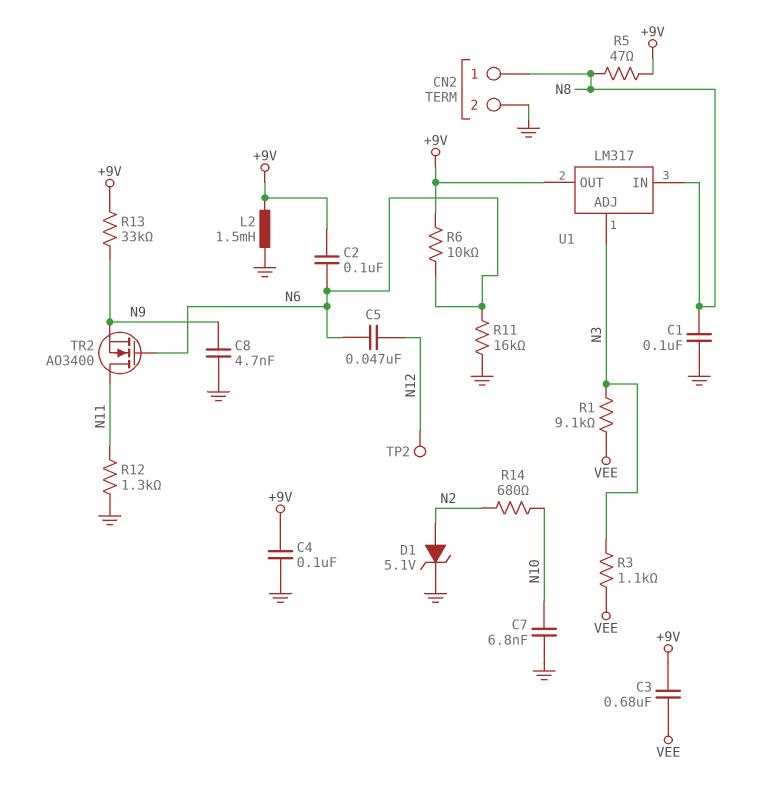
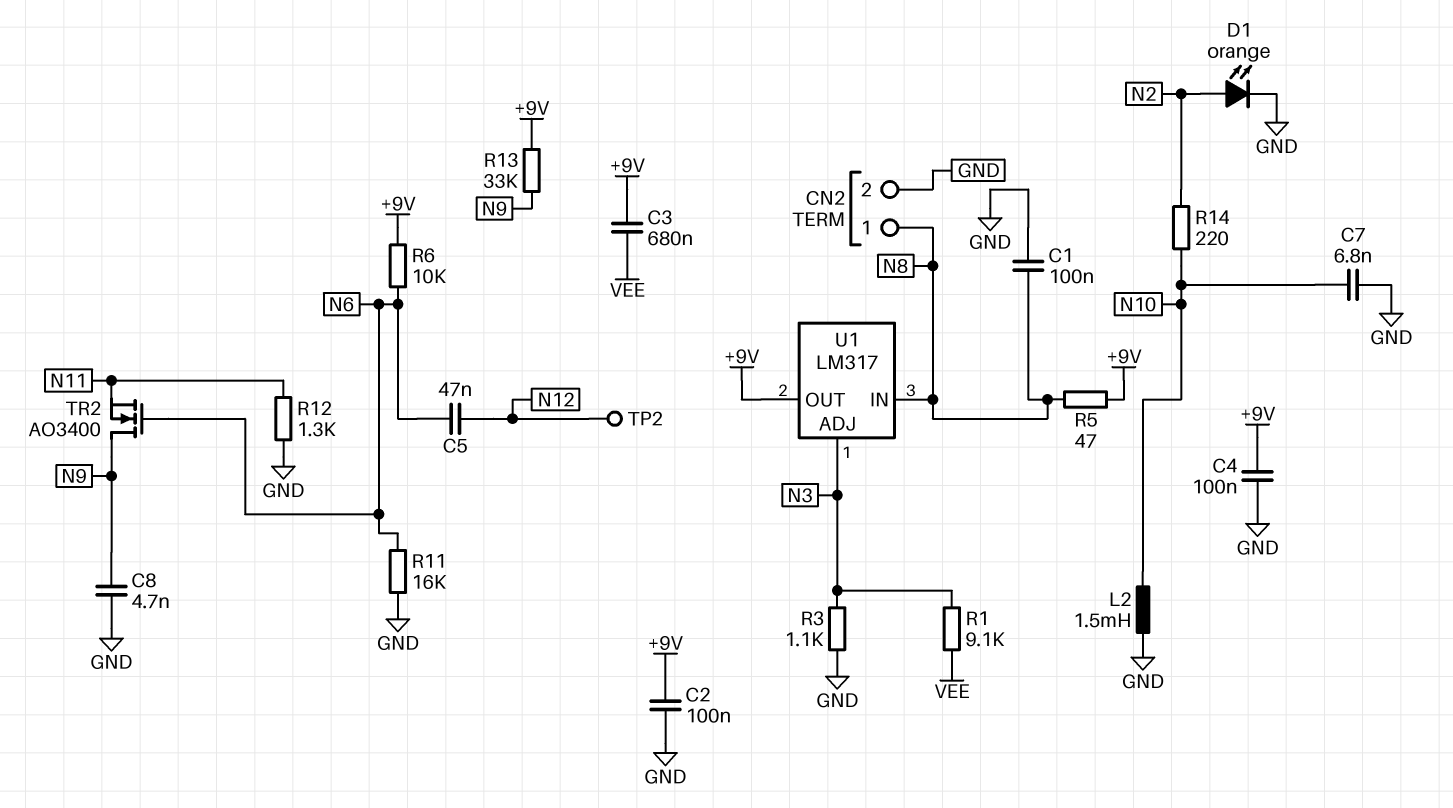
C2: 100nF (+9V, N6) -> 100nF (+9V, GND)
D1: zener 5.1V (A N2, K GND) -> LED orange (A N2, K GND)
L2: 1.5mH (+9V, GND) -> 1.5mH (GND, N10)
R3: 1.1k (N3, VEE) -> 1.1k (GND, N3)
R14: 680 (N2, N10) -> 220 (N2, N10)
TR2: NMOS AO3400 (G N6, D N11, S N9) -> NMOS AO3400 (G N6, D N9, S N11)

